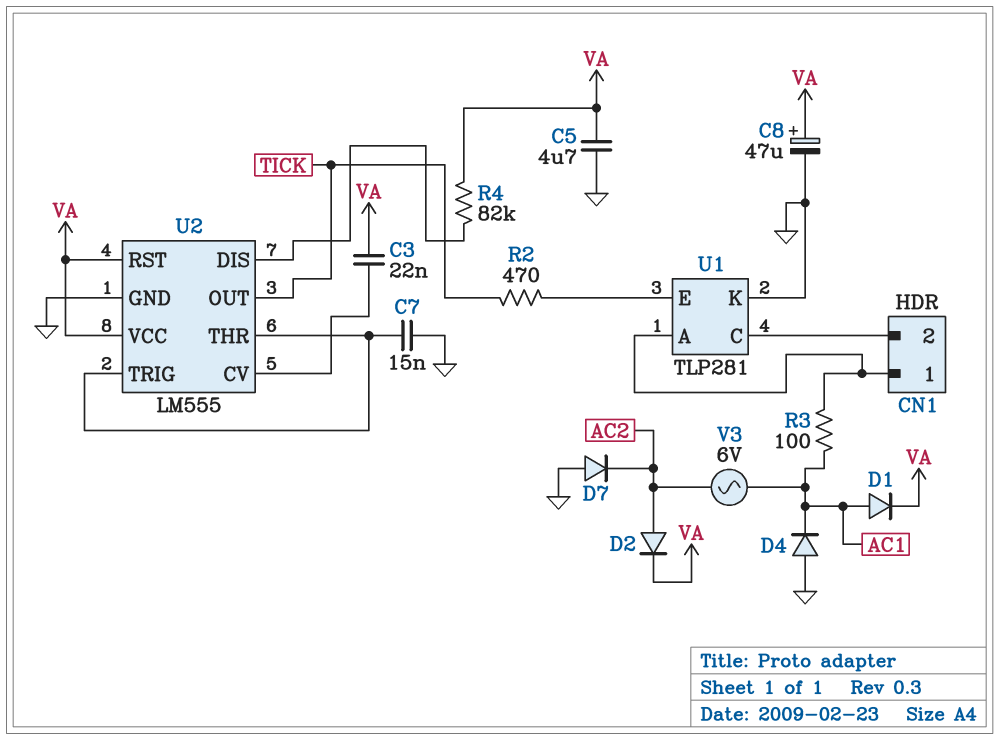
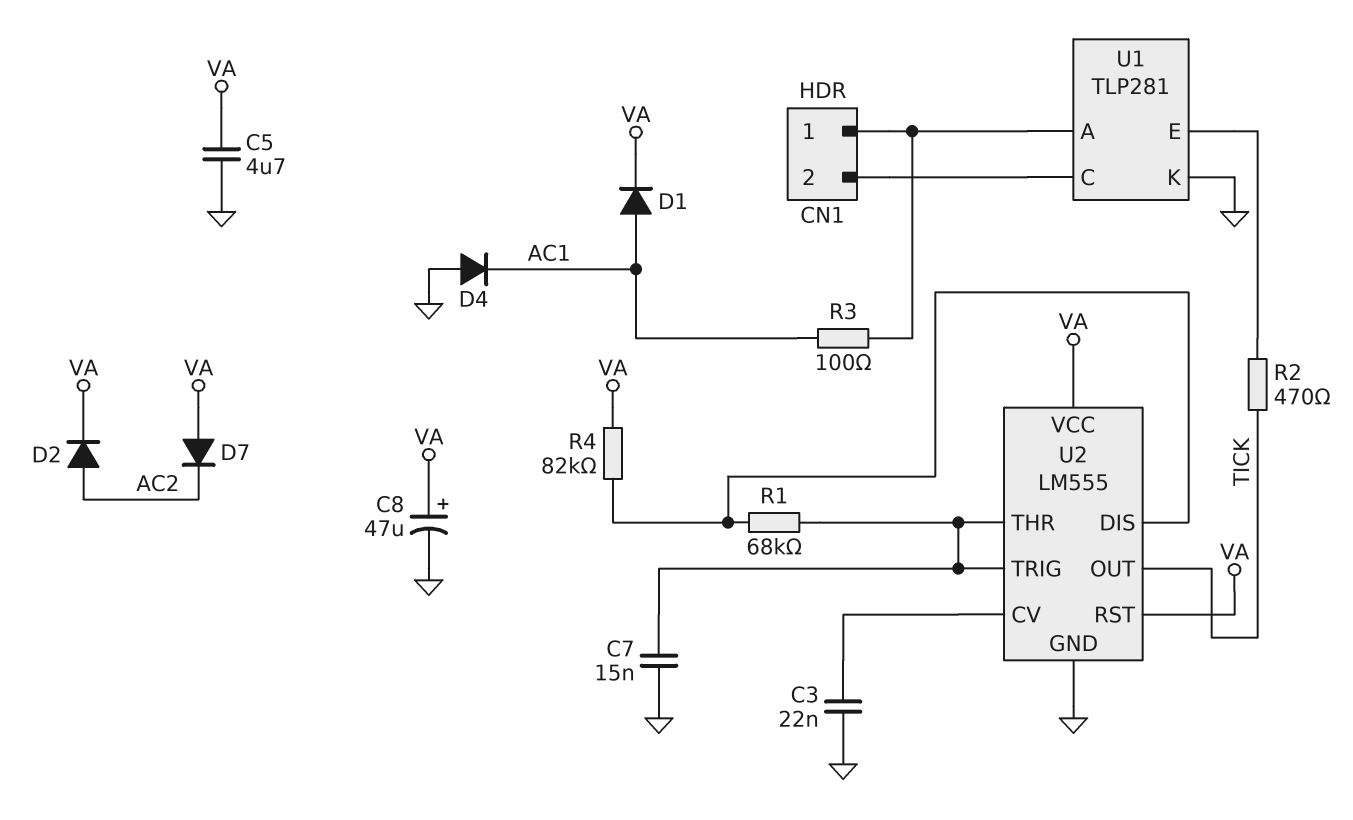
C3: 22nF (U2/CV, VA) -> 22nF (GND, U2/CV)
D7: diode (A GND, K AC2) -> diode (A VA, K AC2)
R1: none -> 68k (U2/DIS, U2/THR)
V3: AC 6V (AC1, AC2) -> none

